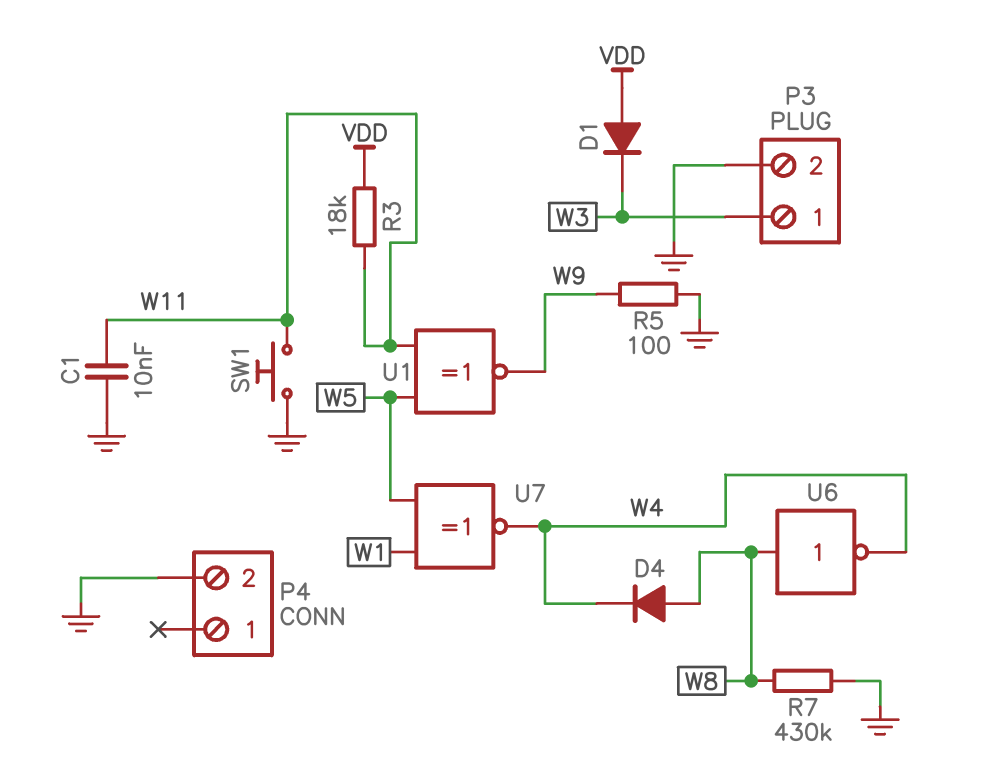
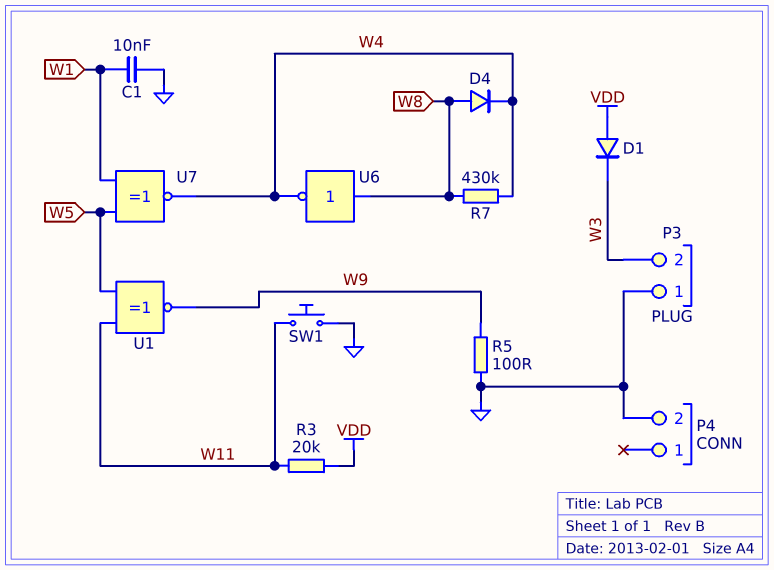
C1: 10nF (GND, W11) -> 10nF (GND, W1)
P3 pin 1: W3 -> GND
P3 pin 2: GND -> W3
R3: 18k (VDD, W11) -> 20k (VDD, W11)
R7: 430k (GND, W8) -> 430k (W4, W8)

